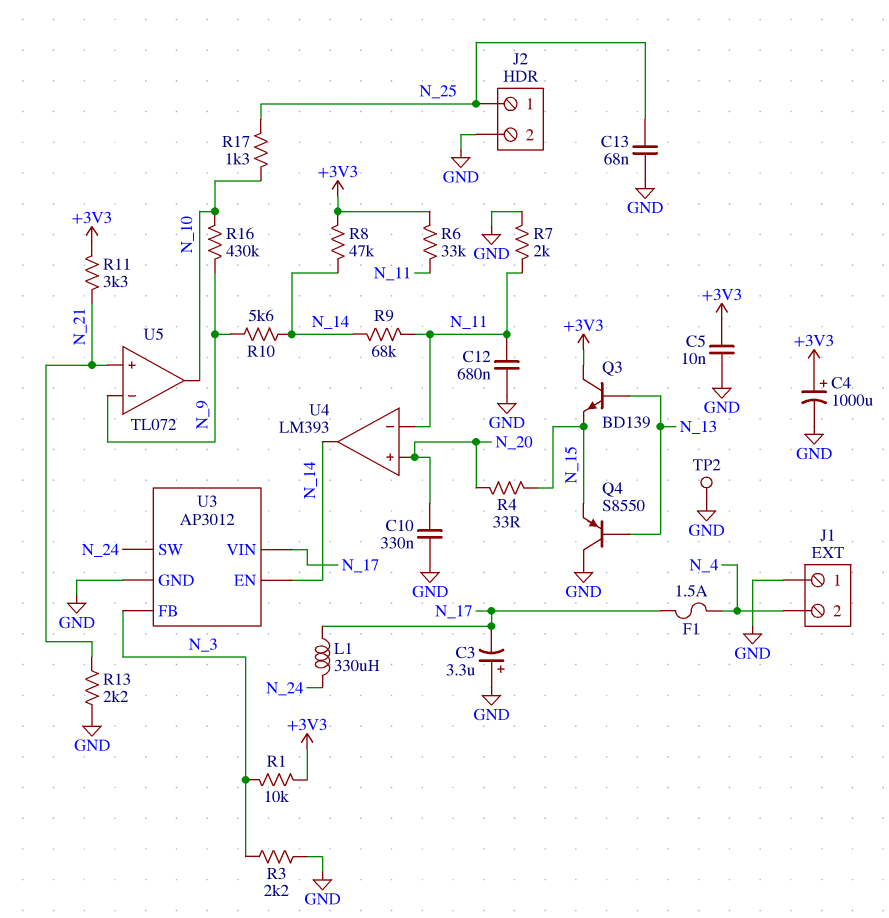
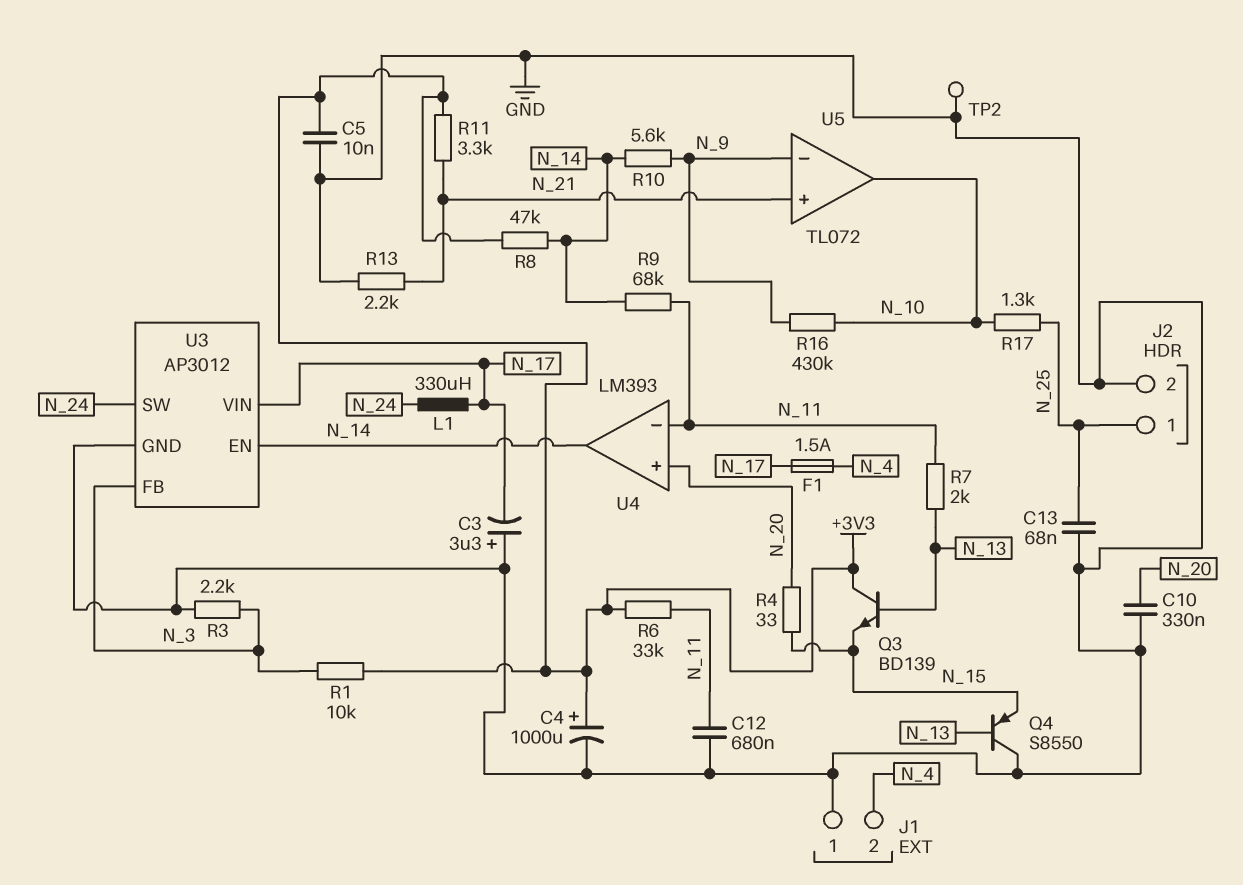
R7: 2k (GND, N_11) -> 2k (N_11, N_13)

